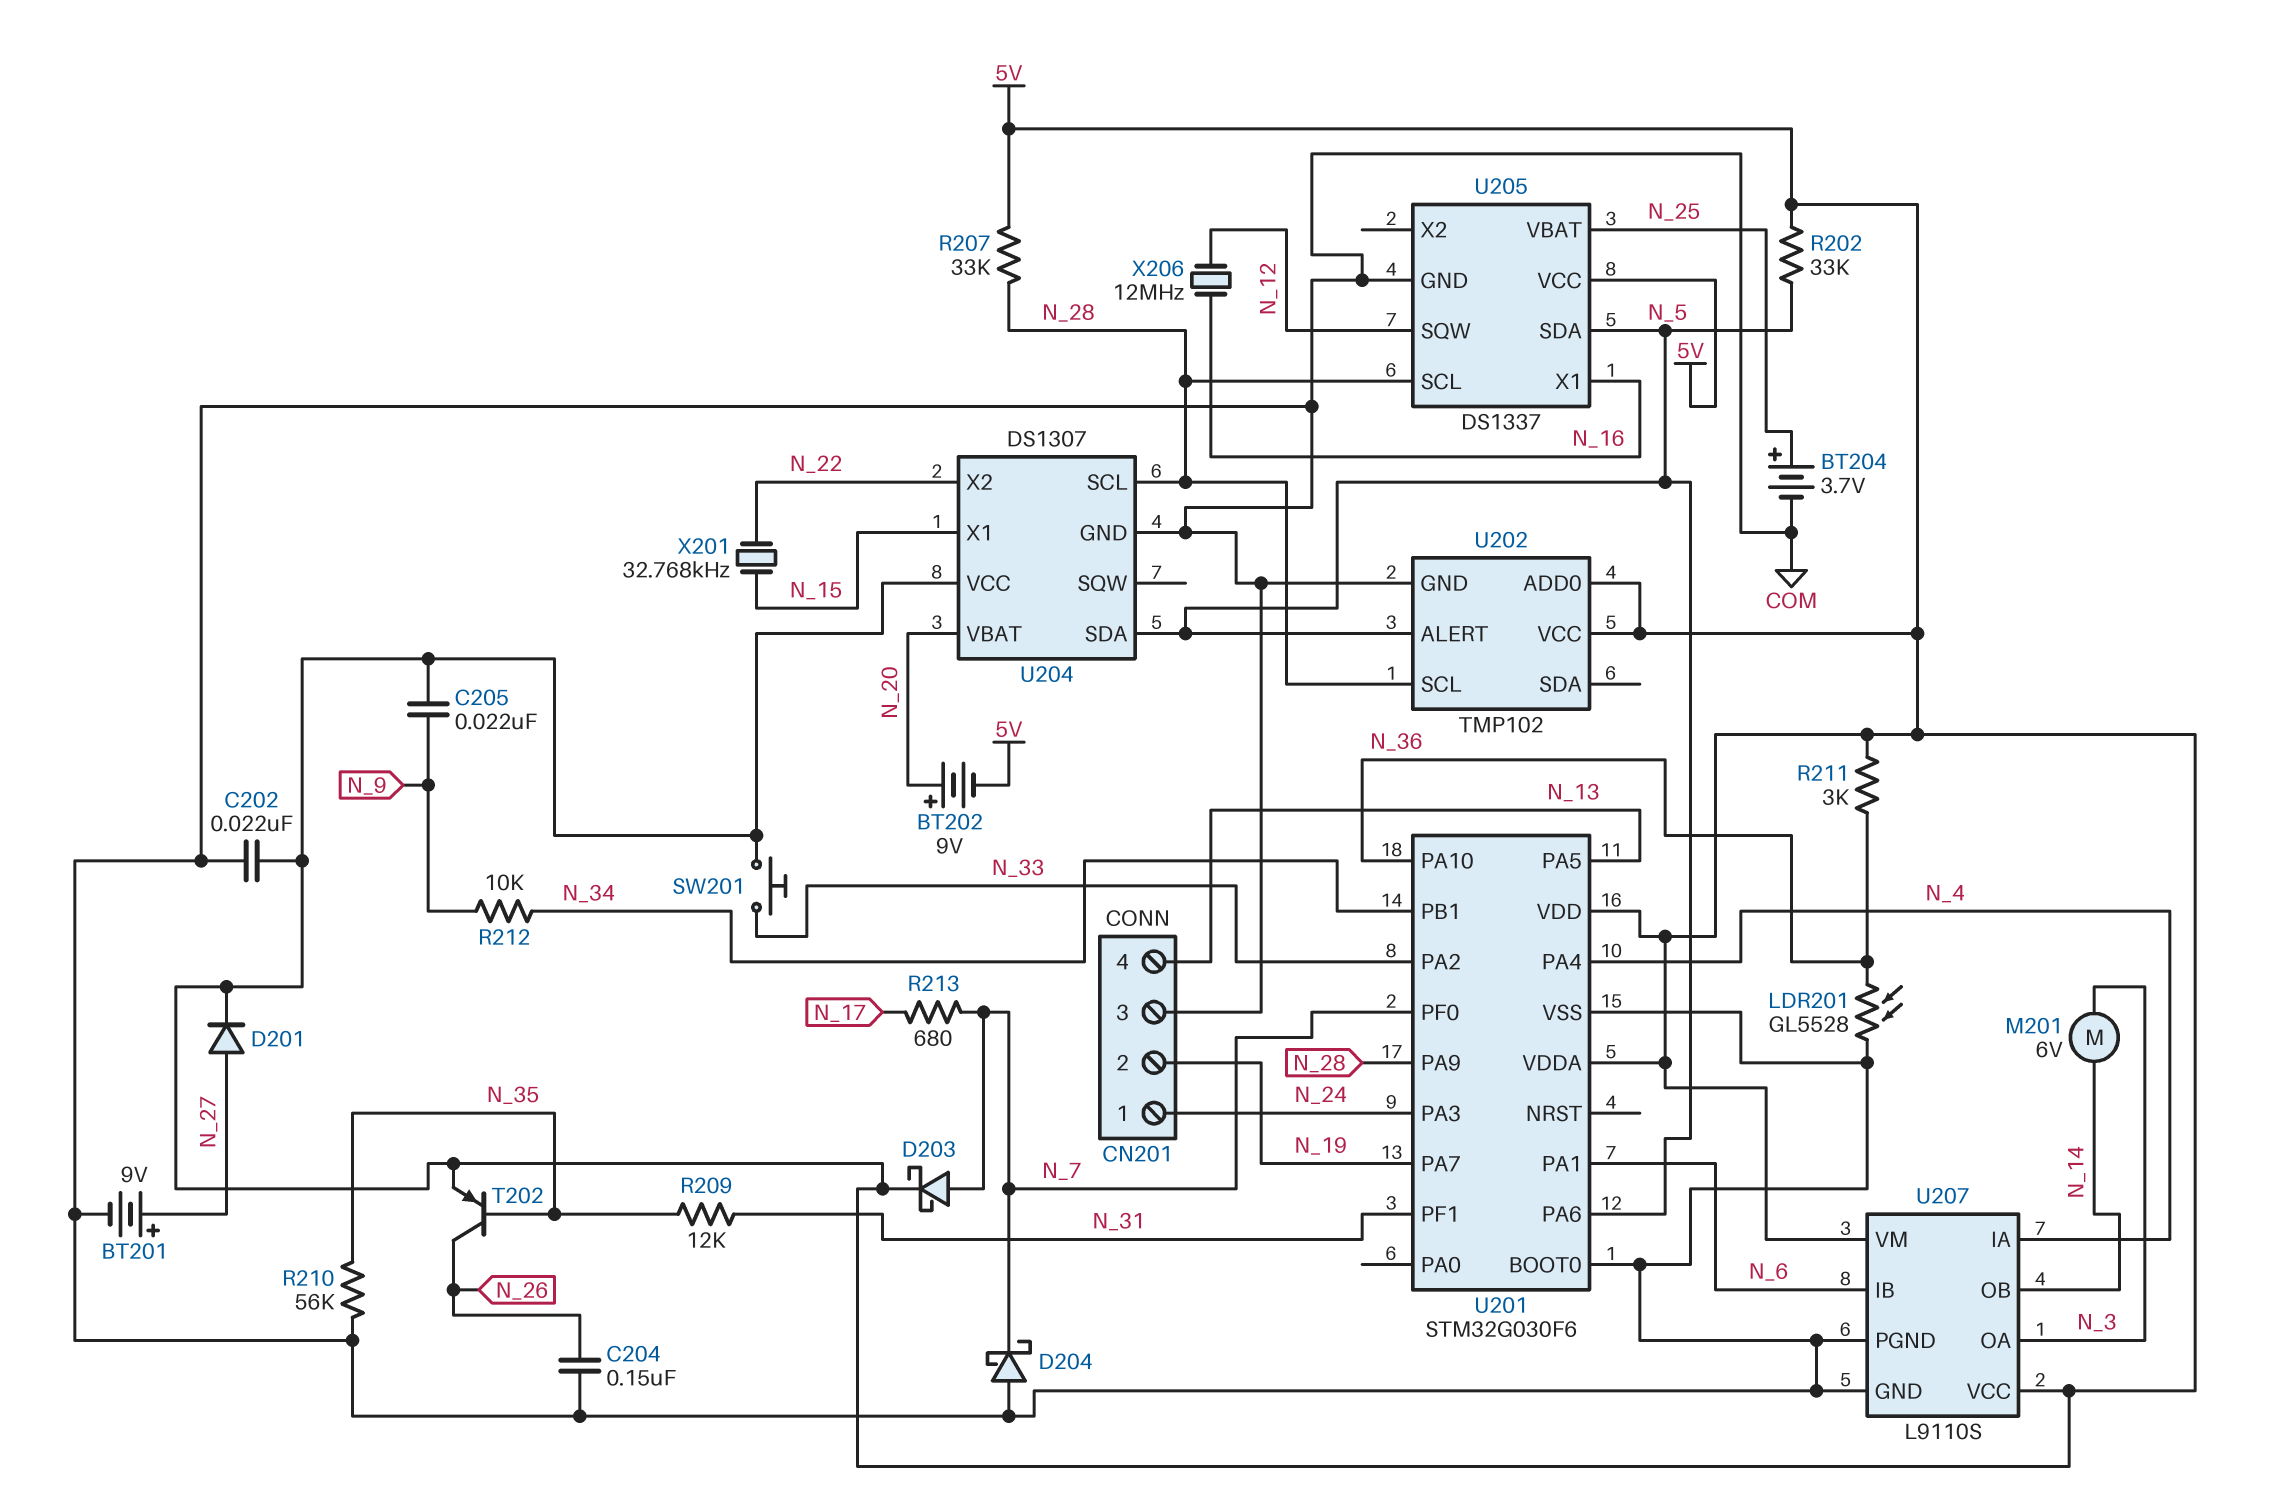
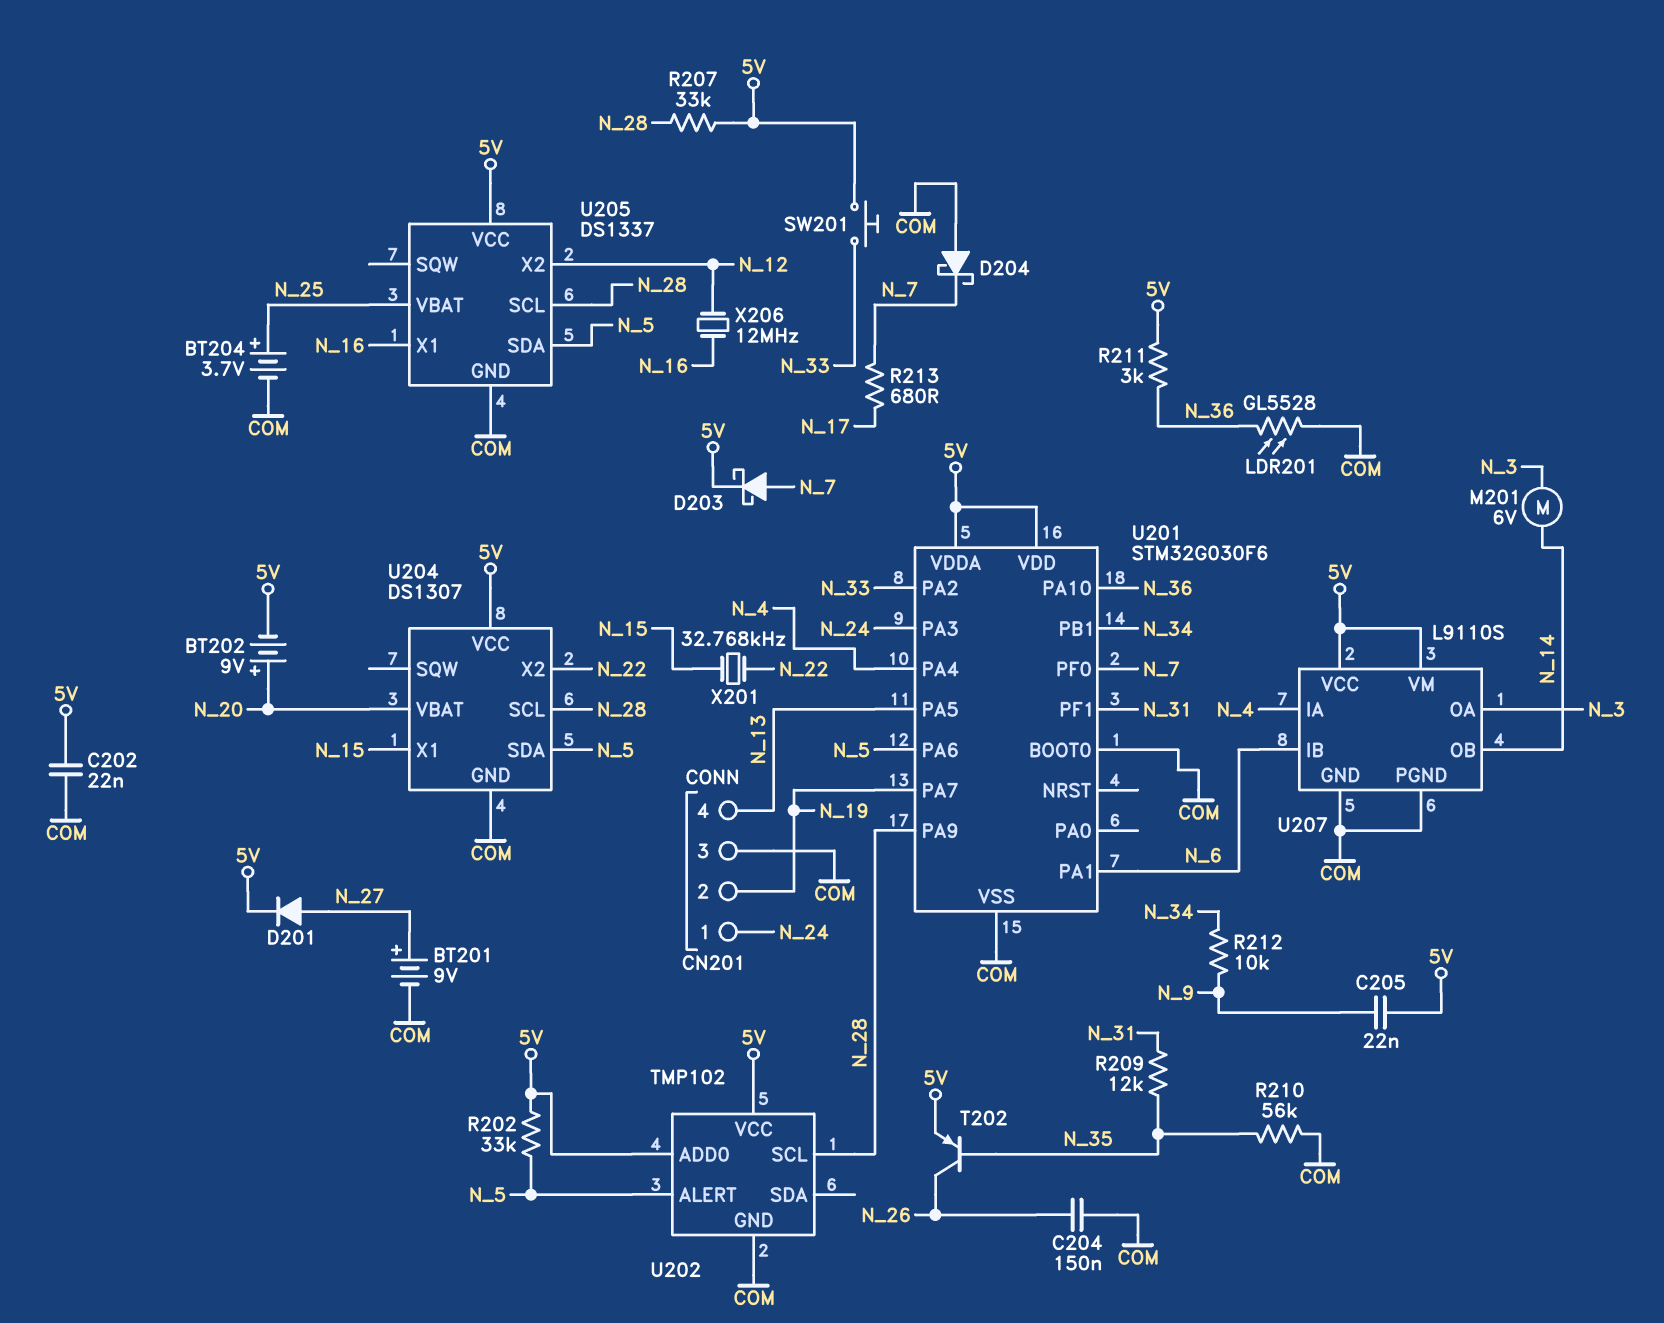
U205 pin SQW: N_12 -> none
U205 pin X2: none -> N_12

